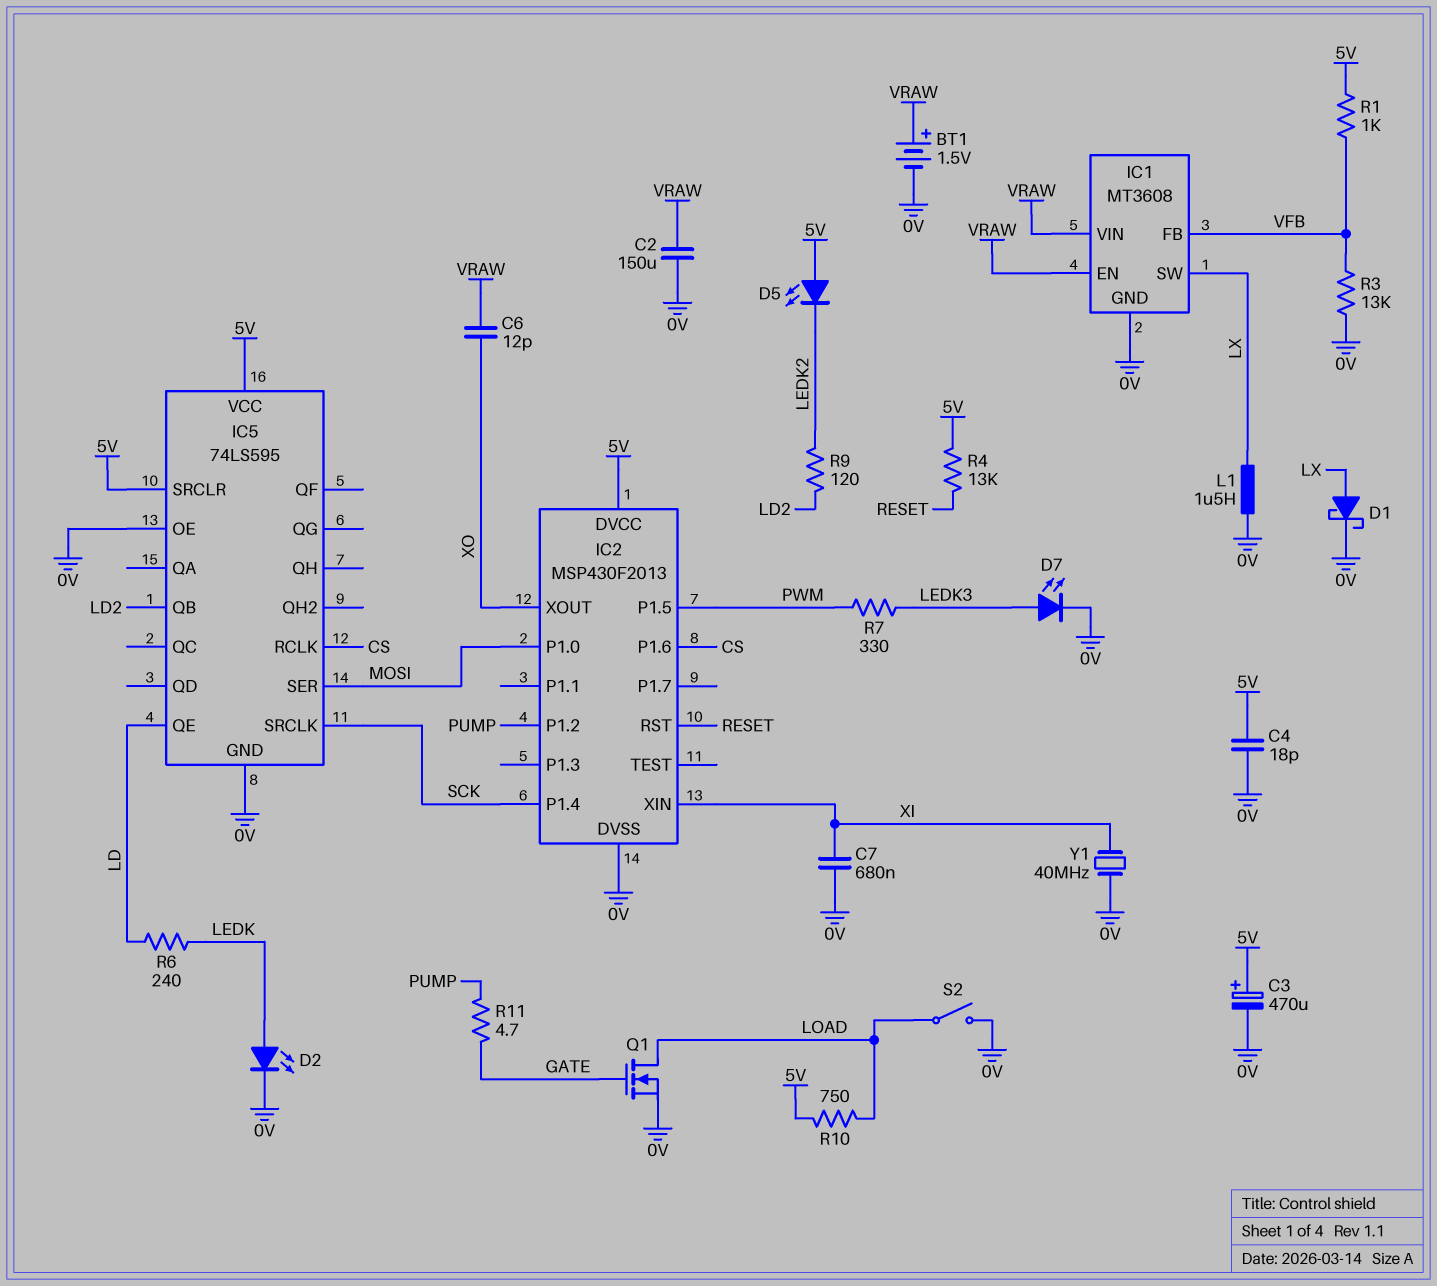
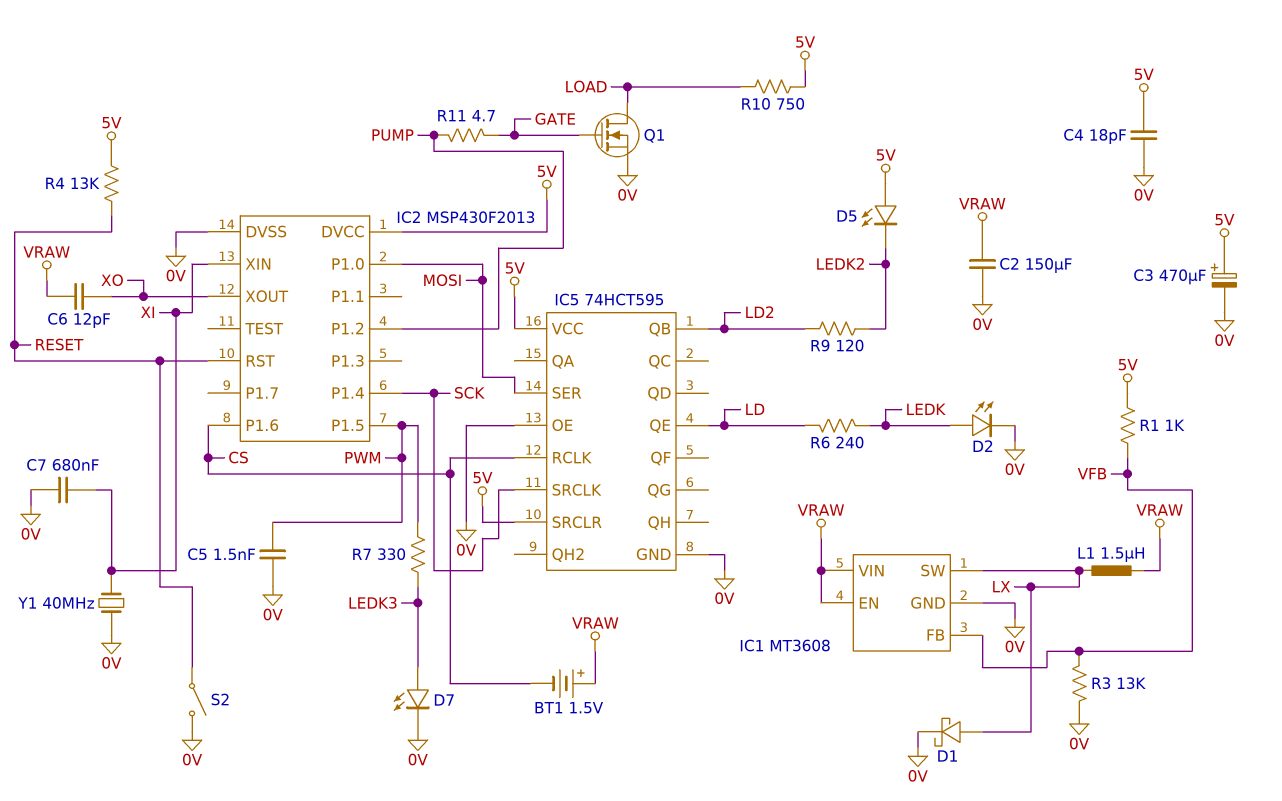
BT1: 1.5V (plus VRAW, minus 0V) -> 1.5V (plus VRAW, minus CS)
C5: none -> 1.5nF (0V, PWM)
IC5: 74LS595 -> 74HCT595
L1: 1.5uH (0V, LX) -> 1.5uH (LX, VRAW)
S2: switch (0V, LOAD) -> switch (0V, RESET)

